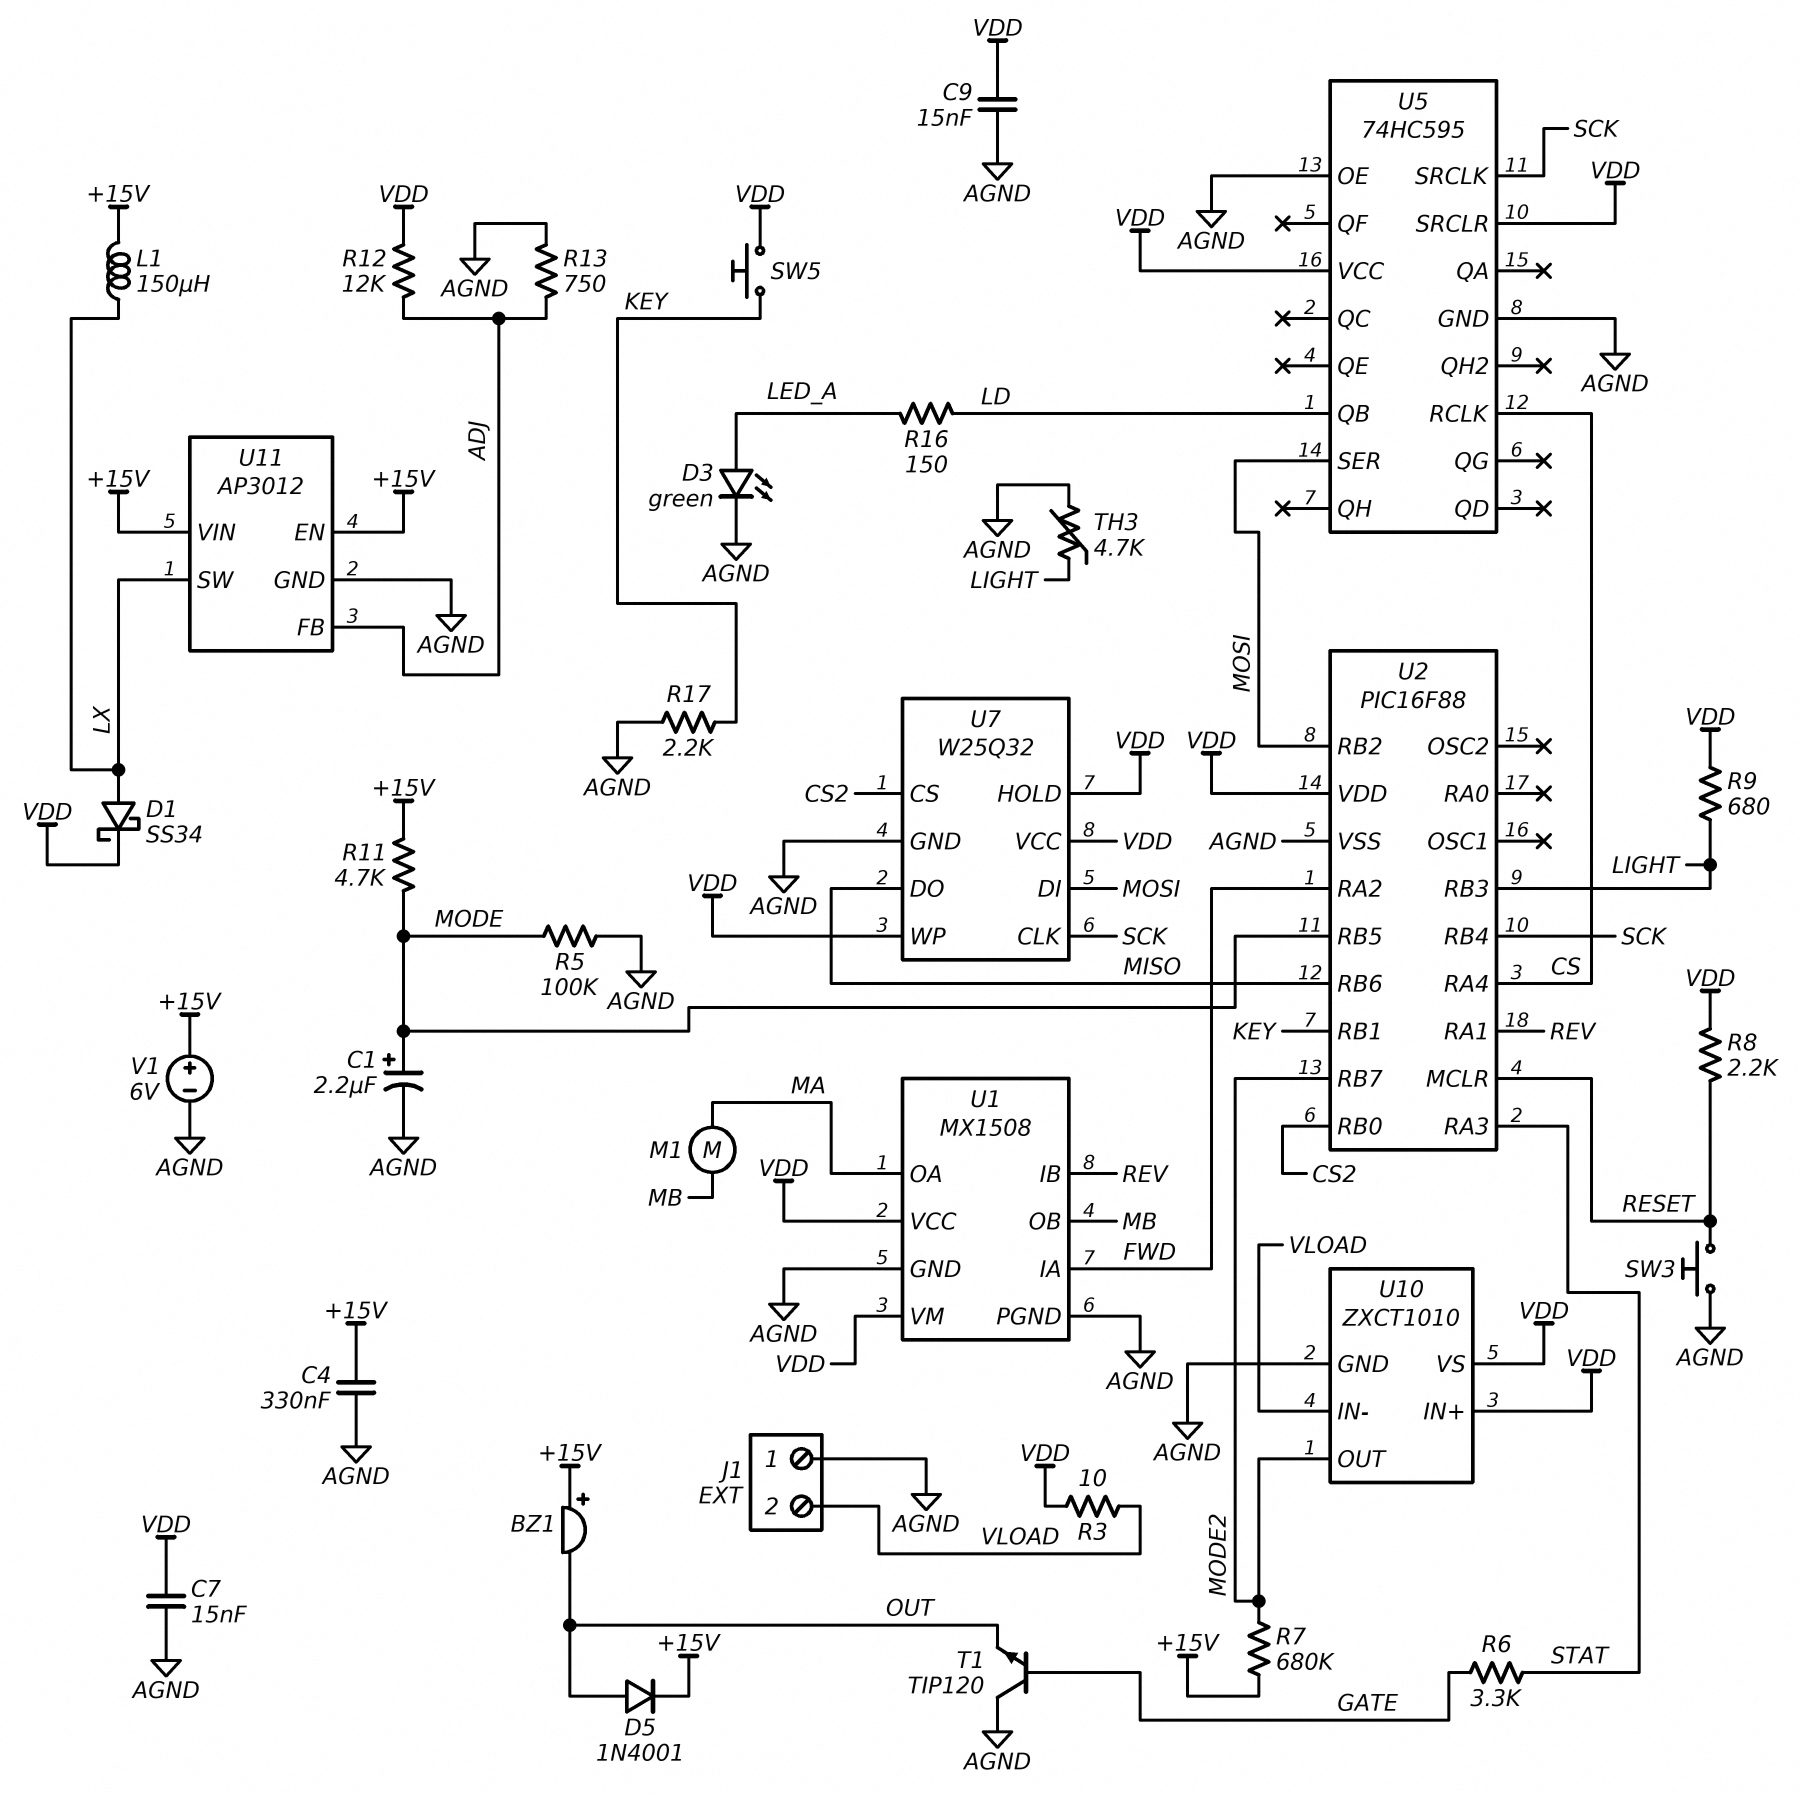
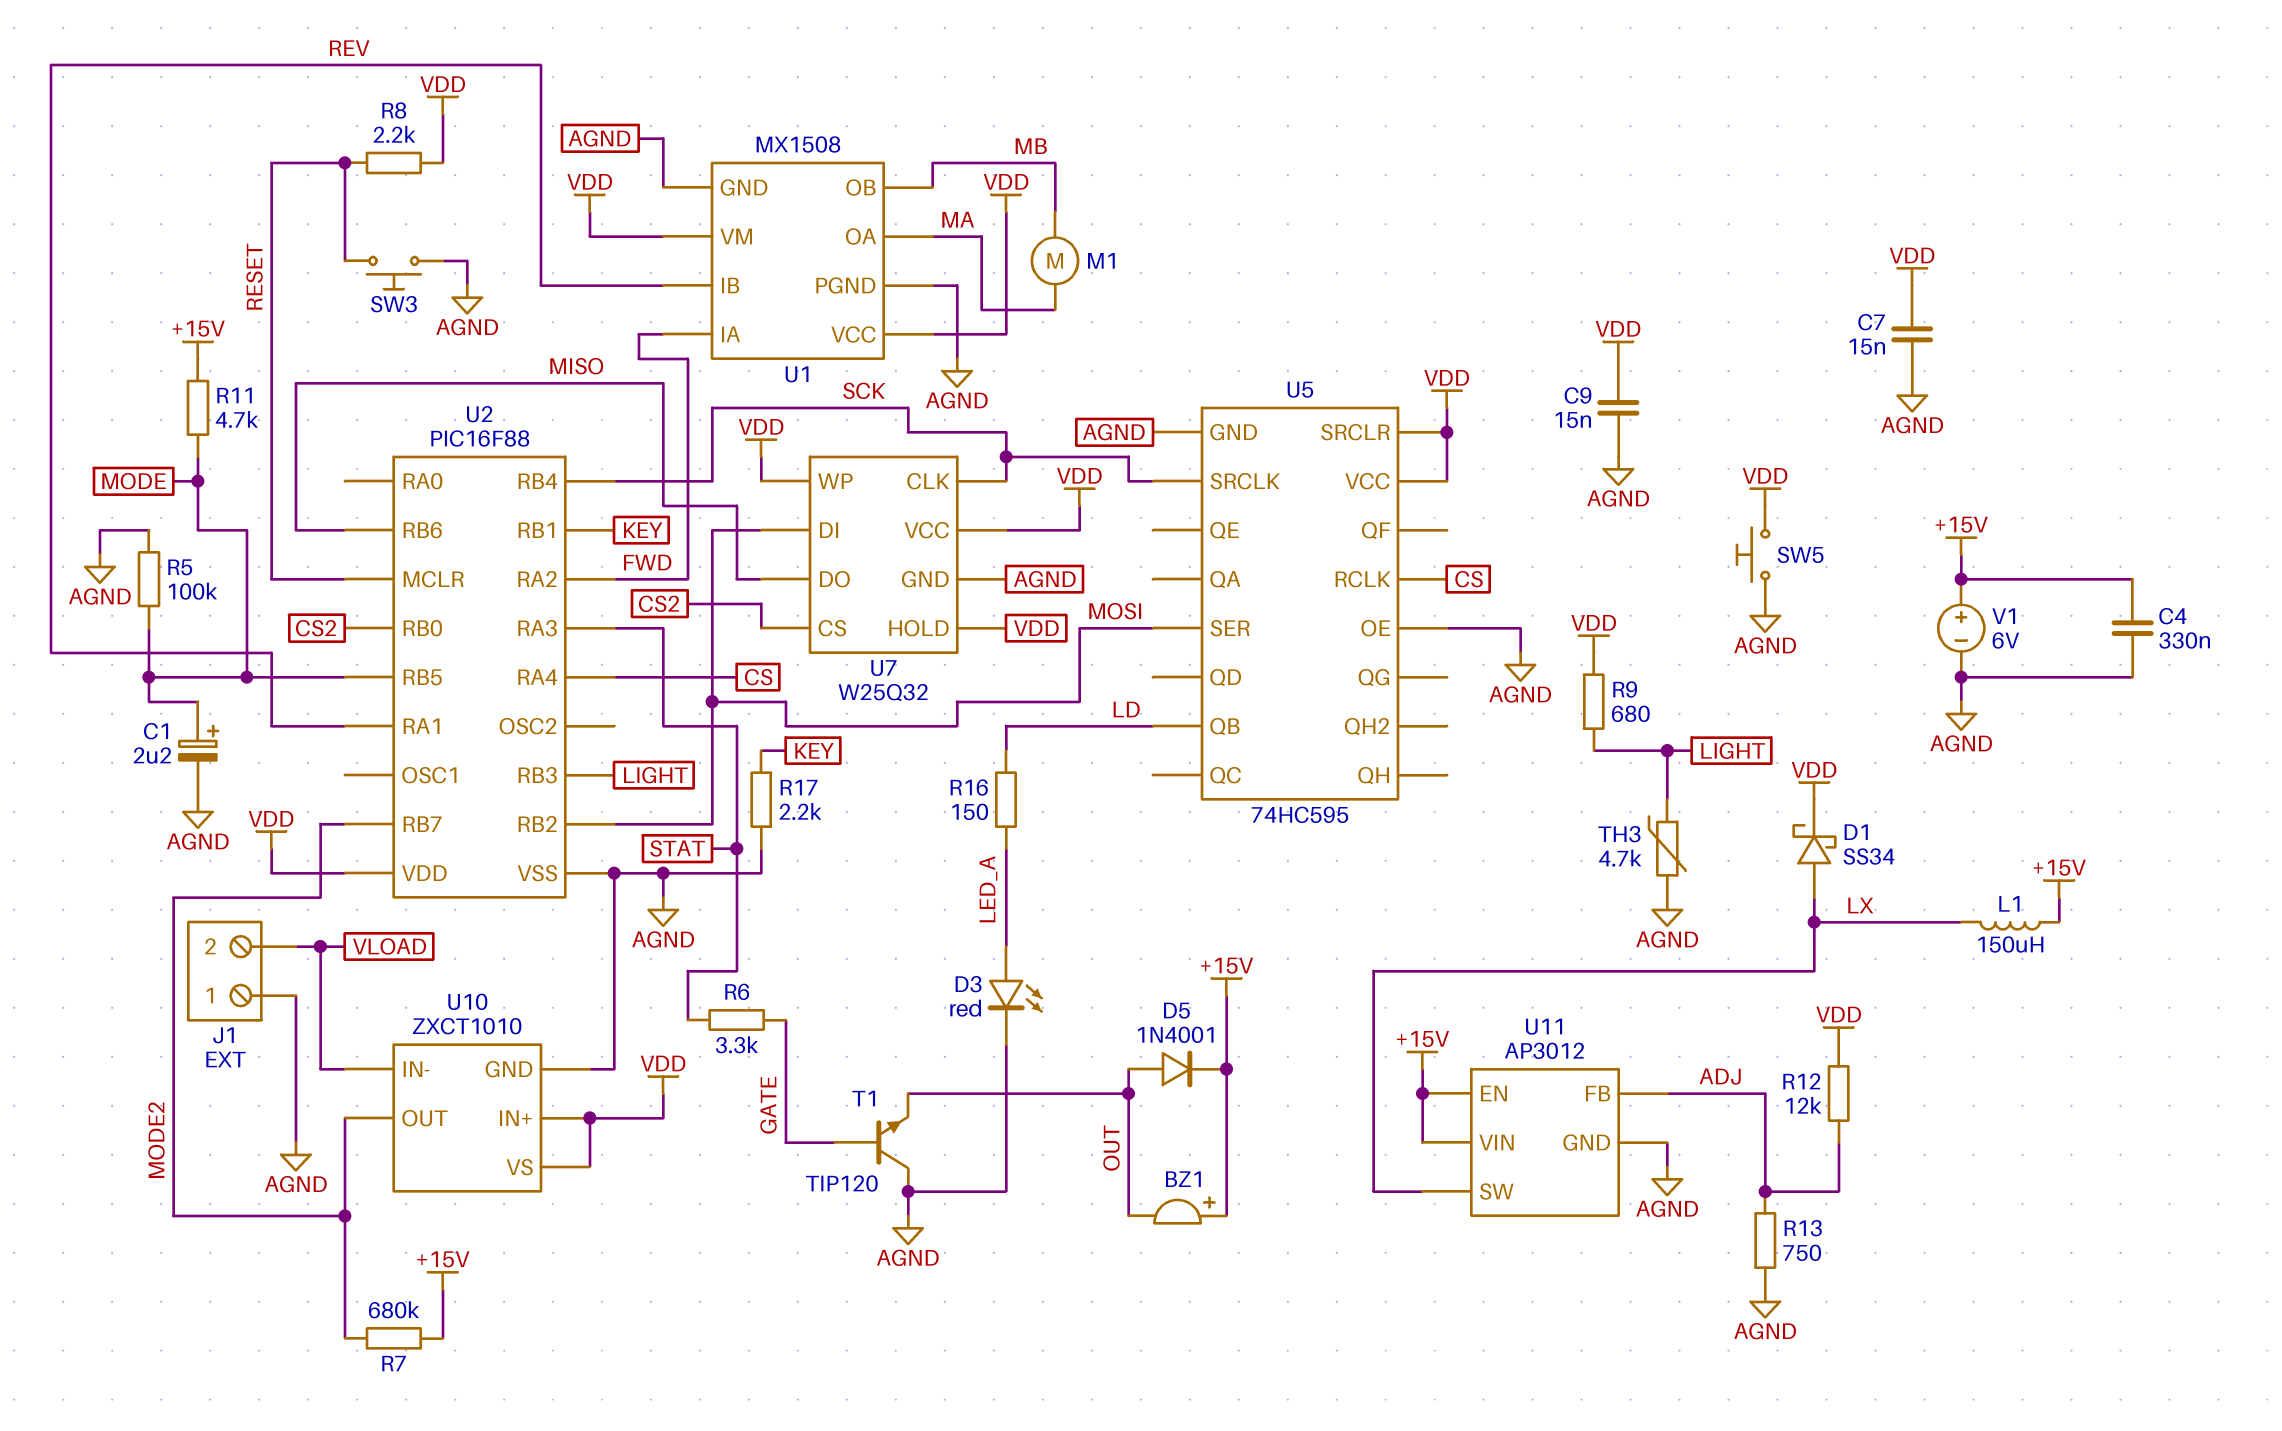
D3: LED green (A LED_A, K AGND) -> LED red (A LED_A, K AGND)
R3: 10 (VDD, VLOAD) -> none
SW5: button (KEY, VDD) -> button (AGND, VDD)

